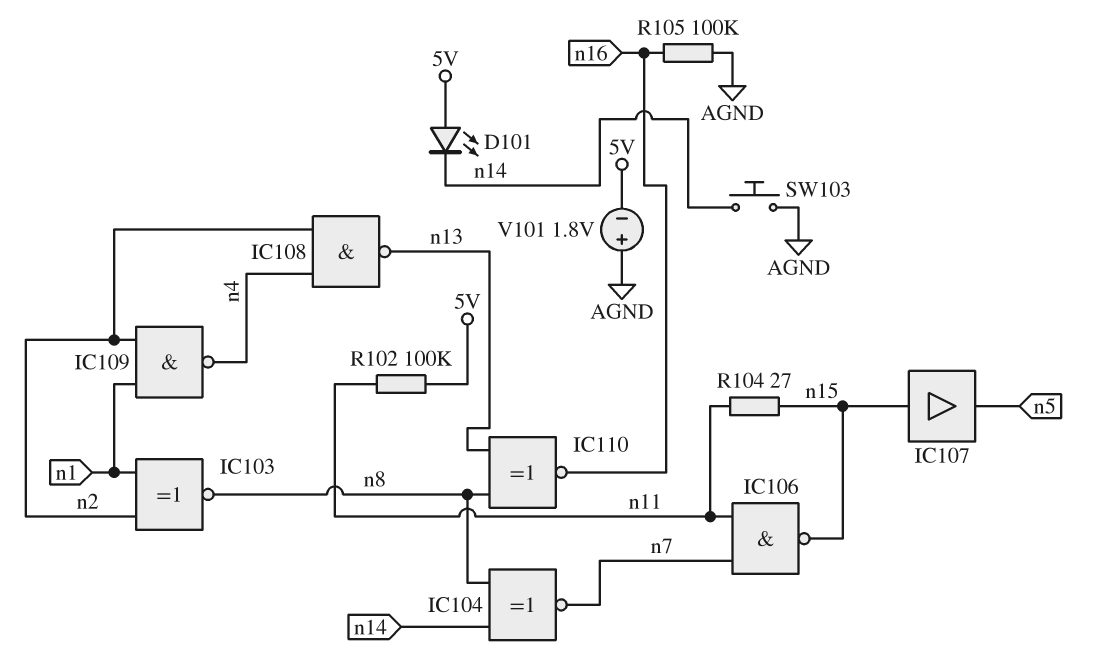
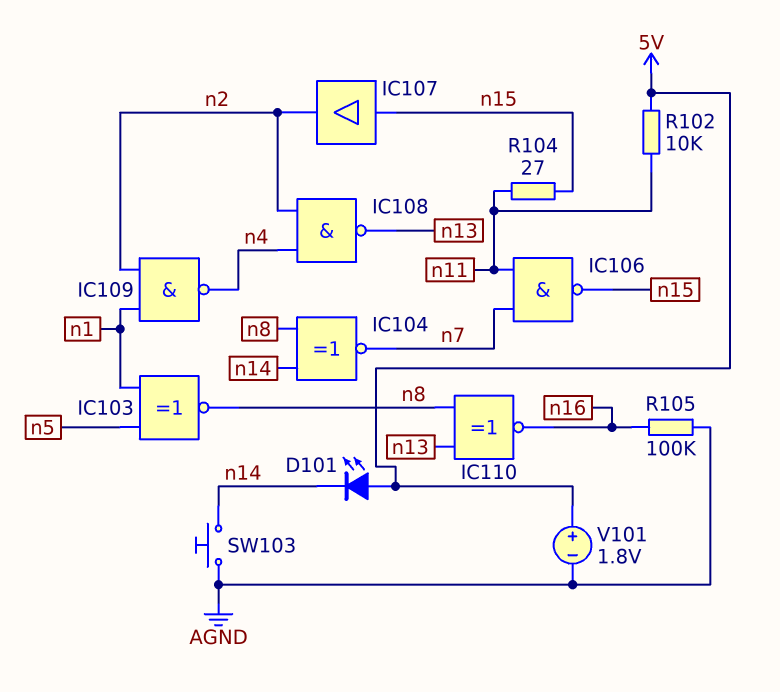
IC103: XNOR (in n1, in n2, out n8) -> XNOR (in n1, in n5, out n8)
IC107: buffer (in n15, out n5) -> buffer (in n15, out n2)
R102: 100k (5V, n11) -> 10k (5V, n11)
V101: 1.8V (plus AGND, minus 5V) -> 1.8V (plus 5V, minus AGND)

